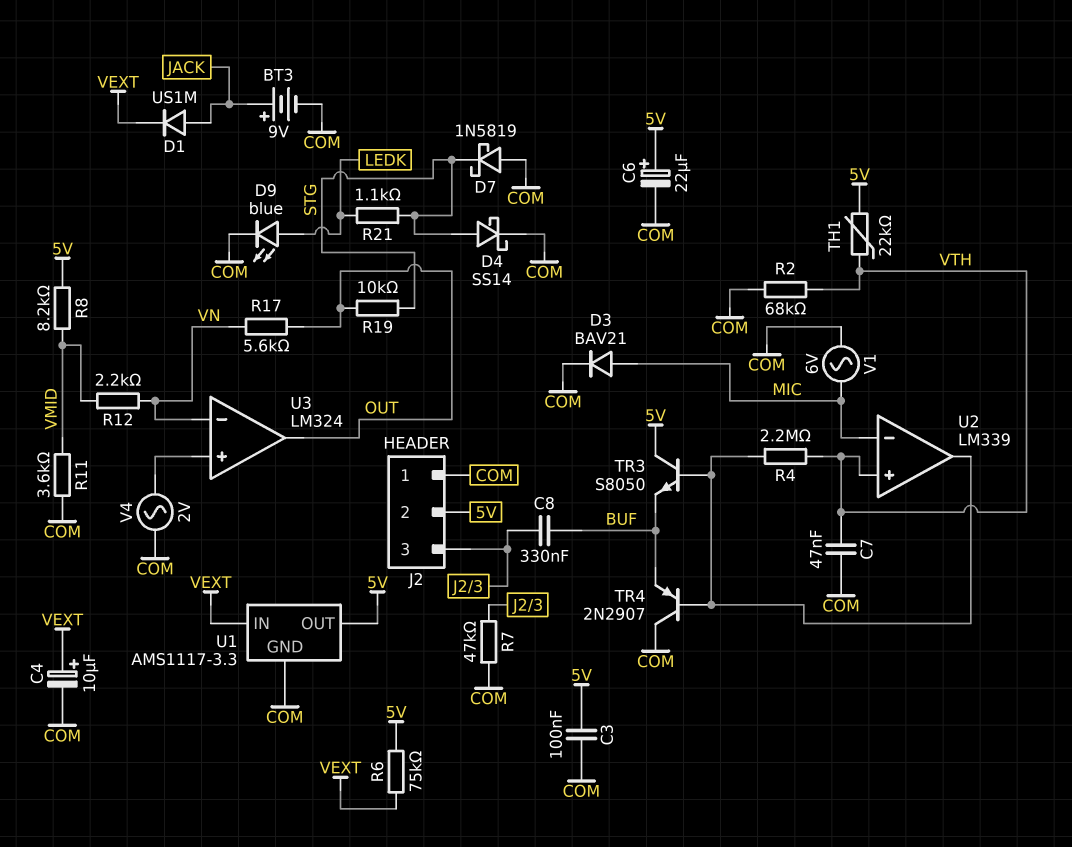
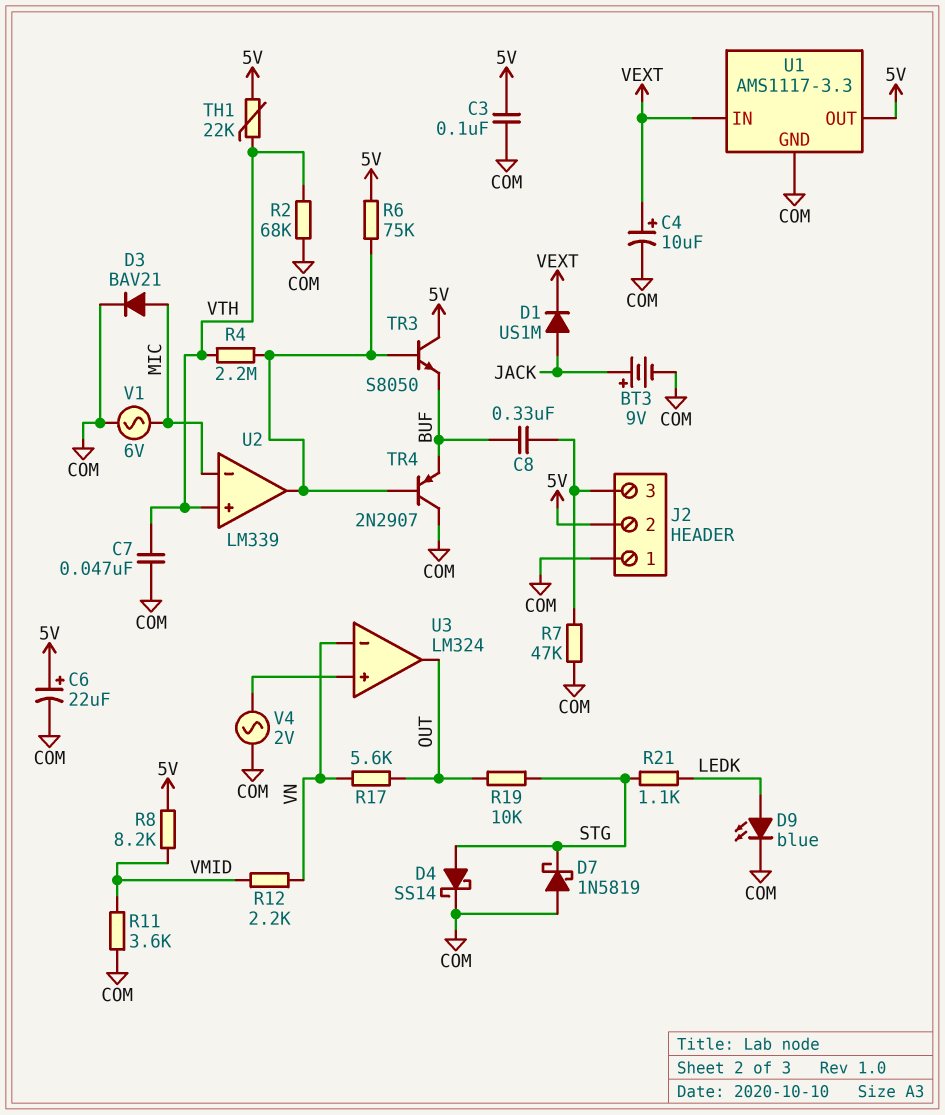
R6: 75k (5V, VEXT) -> 75k (5V, U2/out)

